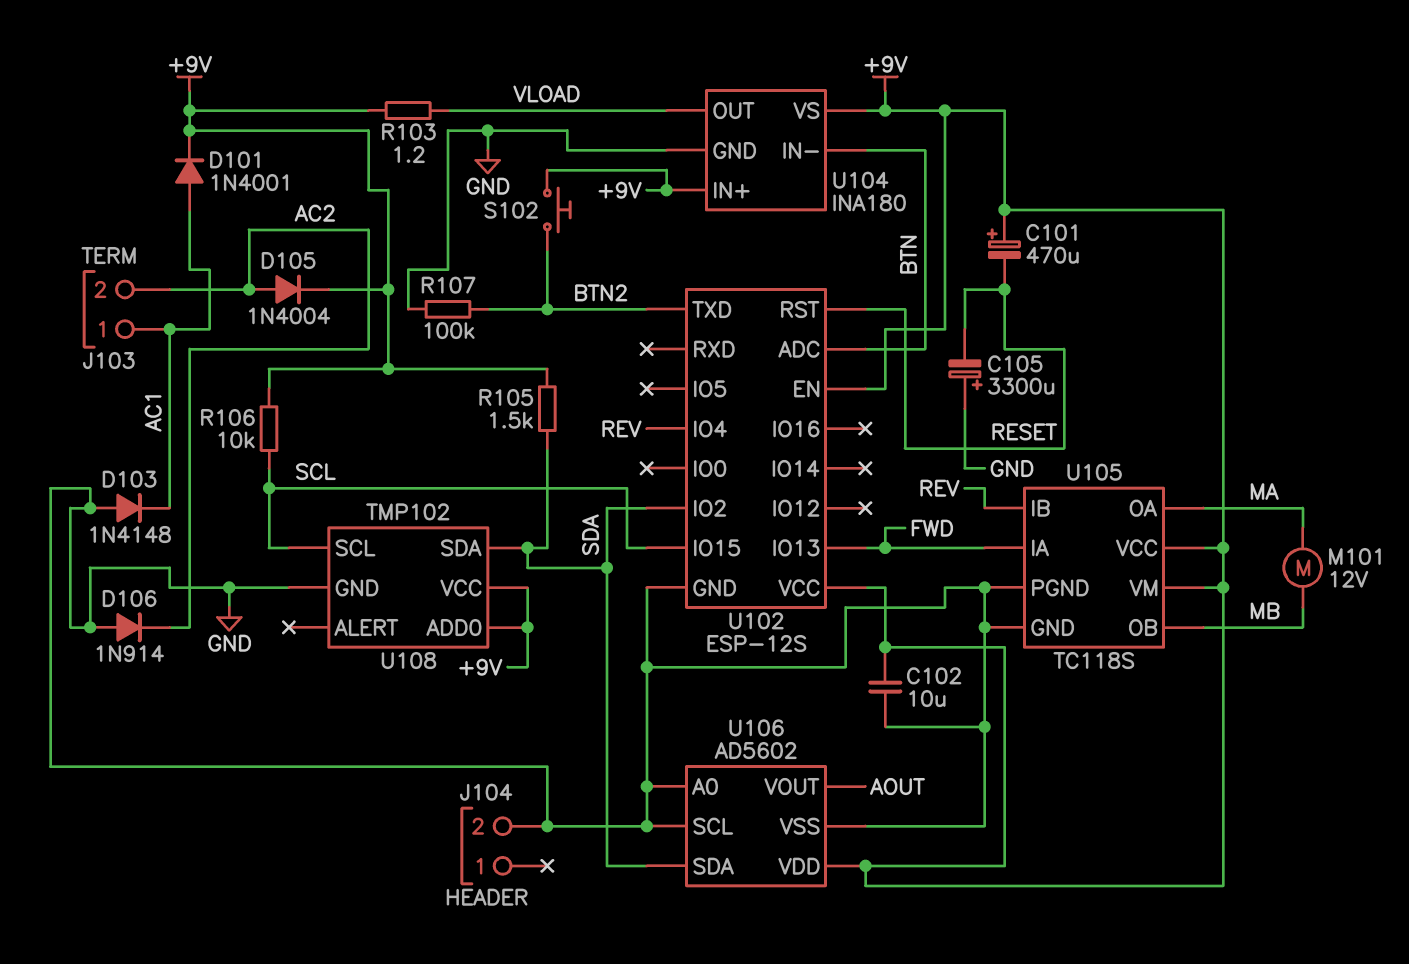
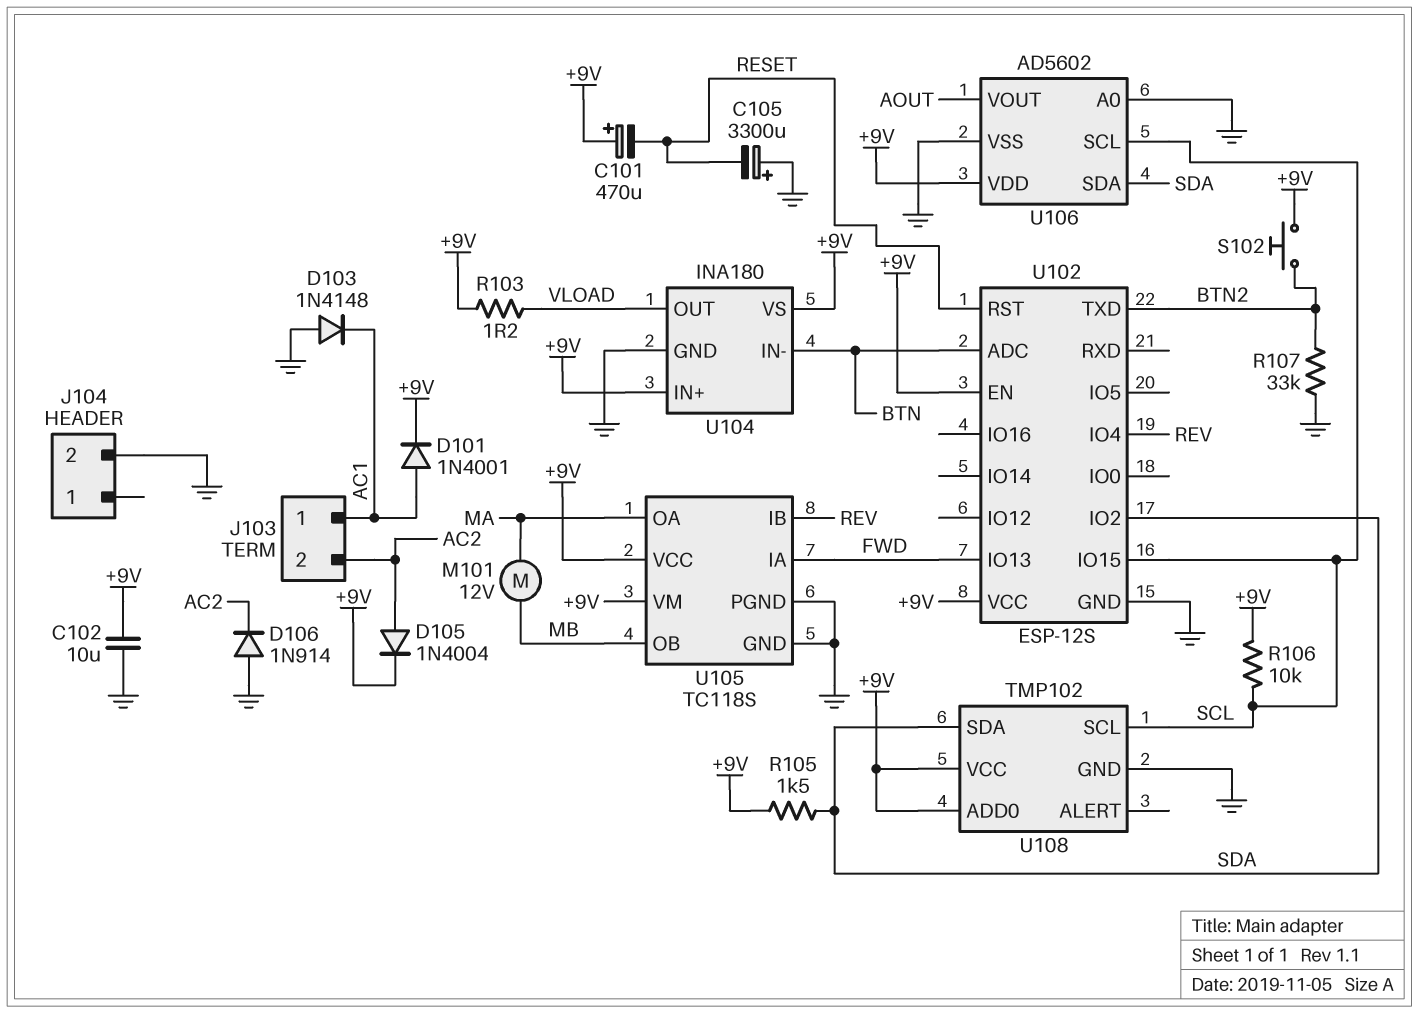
R107: 100k (BTN2, GND) -> 33k (BTN2, GND)
U106 pin SCL: GND -> SCL

